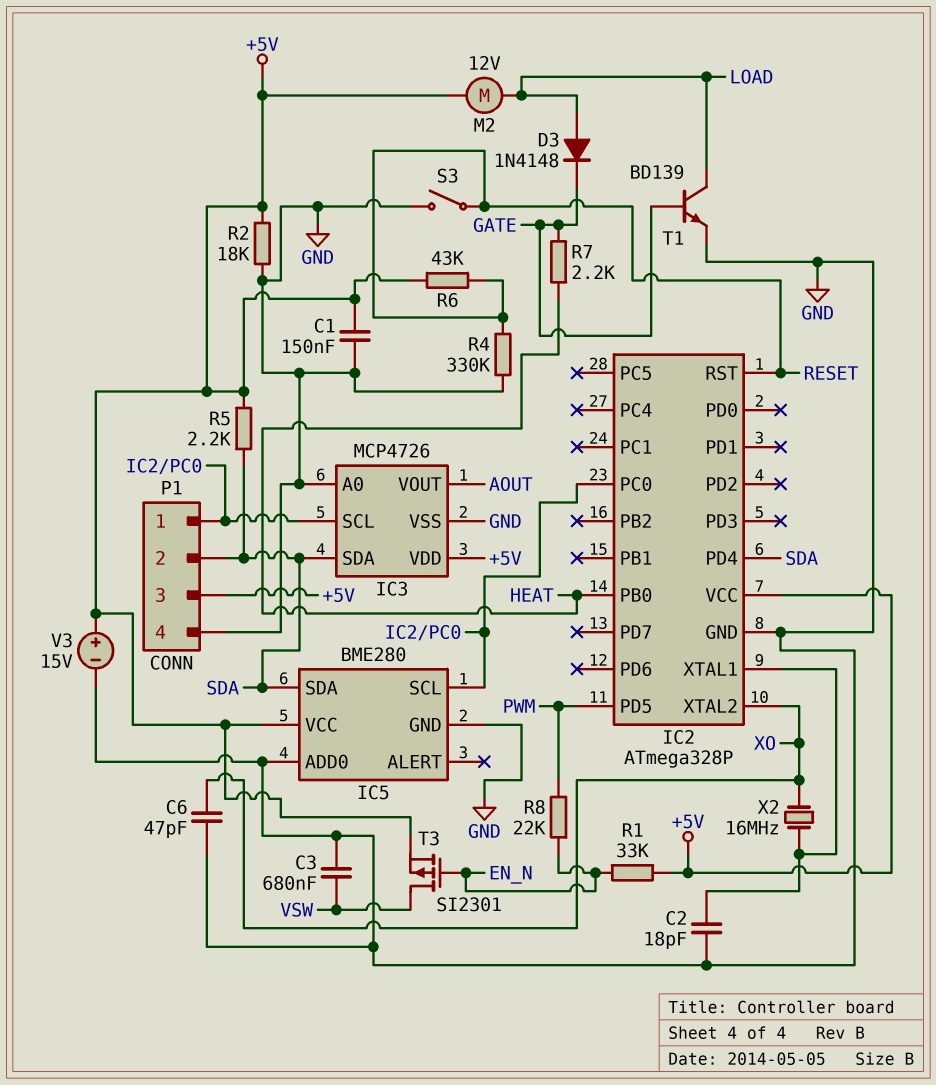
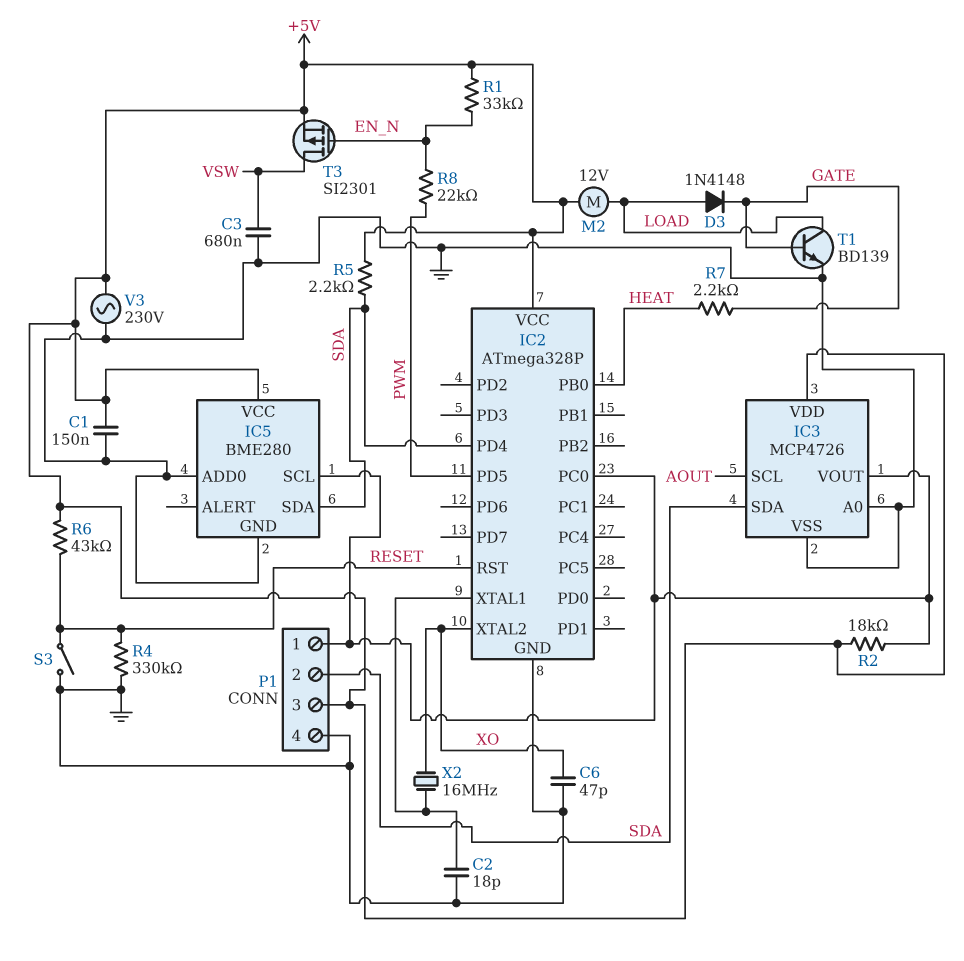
IC3 pin SCL: IC2/PC0 -> AOUT
IC3 pin VOUT: AOUT -> IC2/PC0
R2: 18k (+5V, GND) -> 18k (+5V, IC2/PC0)
V3: 15V (plus +5V, minus GND) -> AC 230V (+5V, GND)

